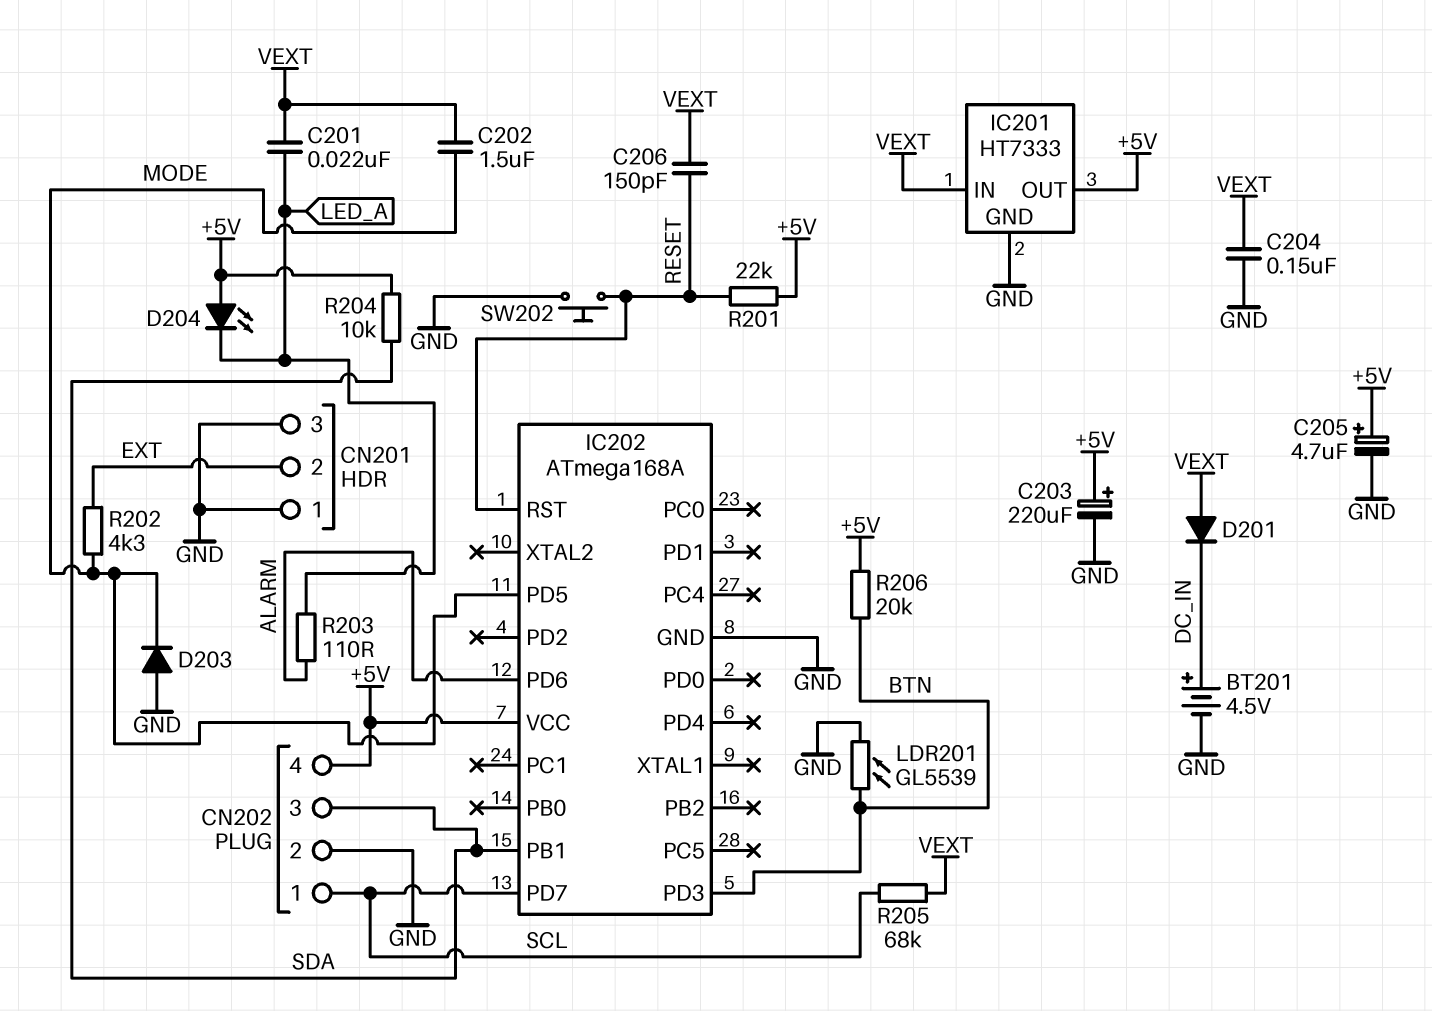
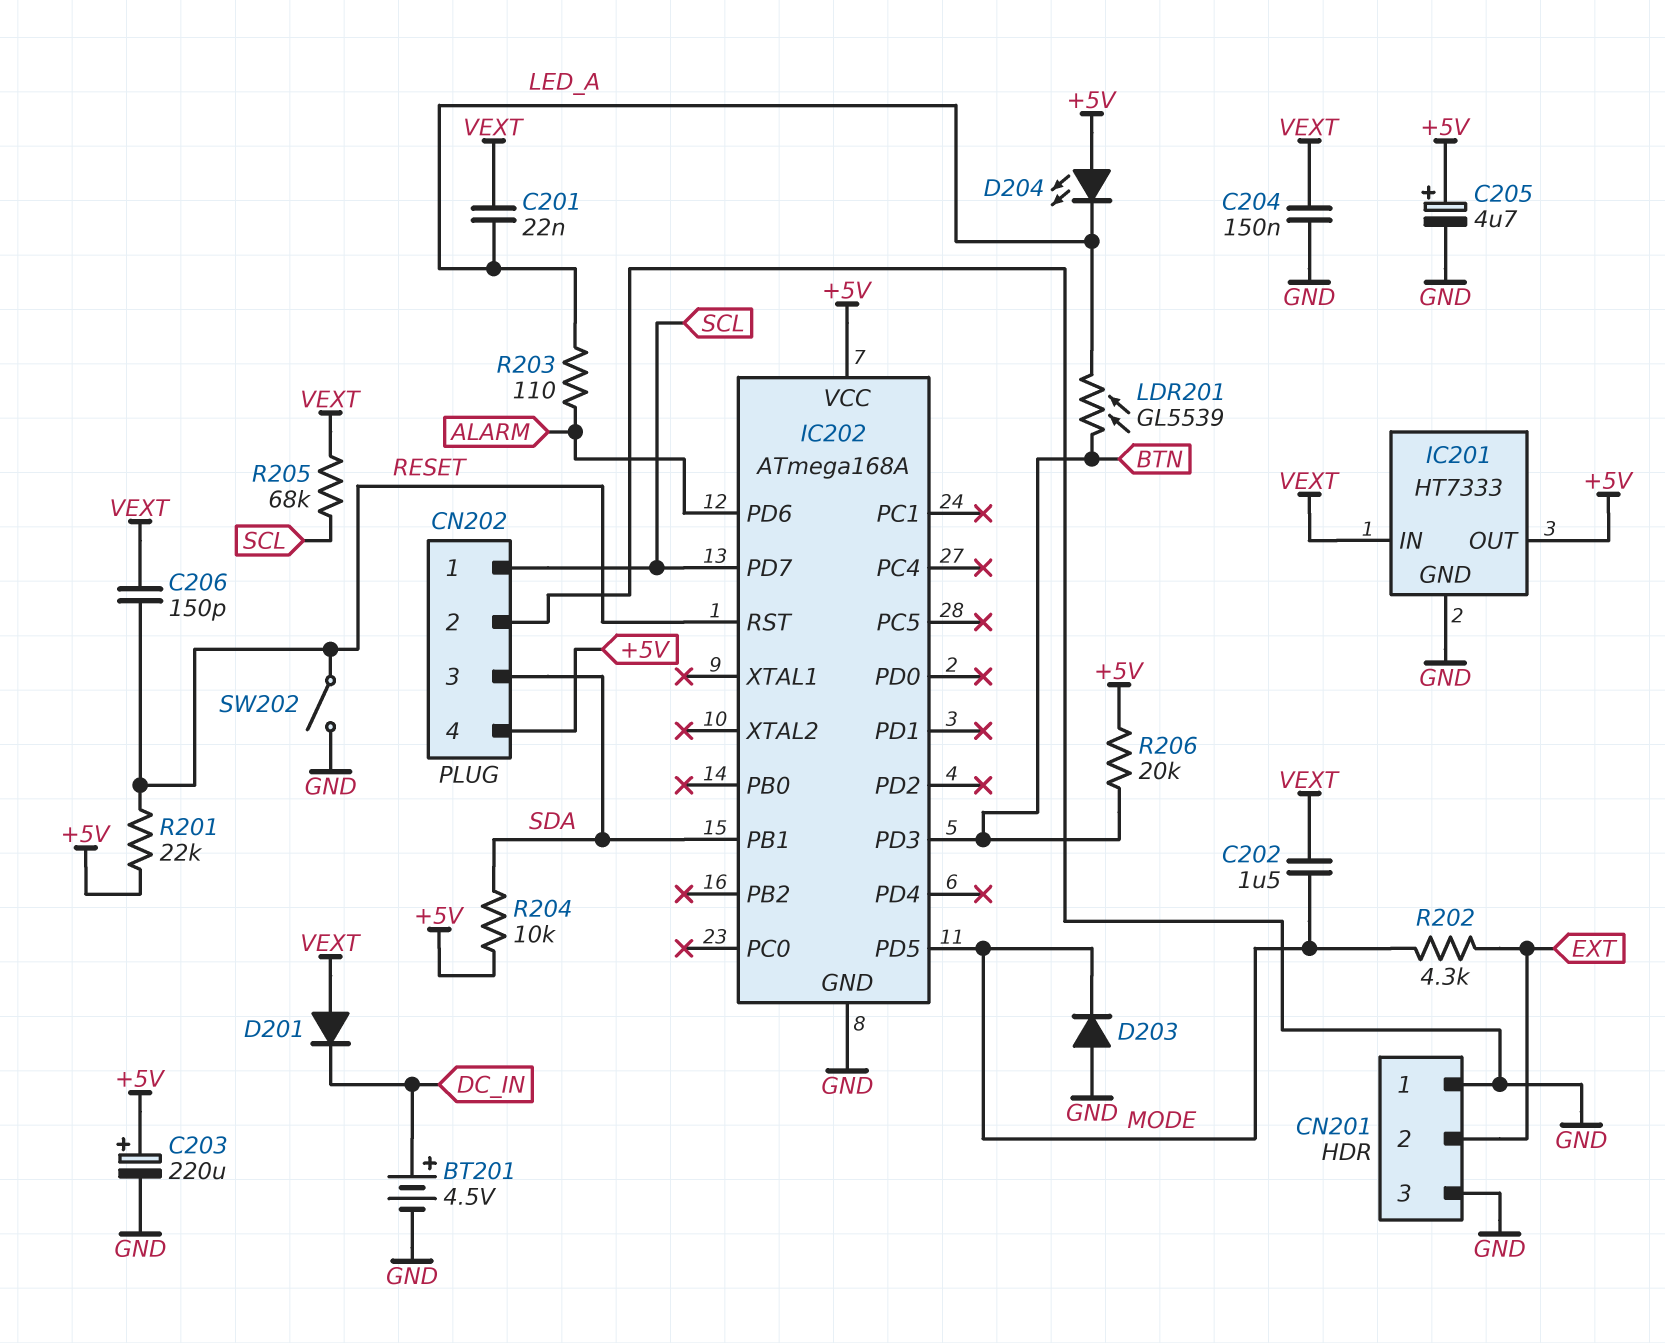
LDR201: GL5539 (BTN, GND) -> GL5539 (BTN, LED_A)
SW202: button (GND, RESET) -> switch (GND, RESET)

